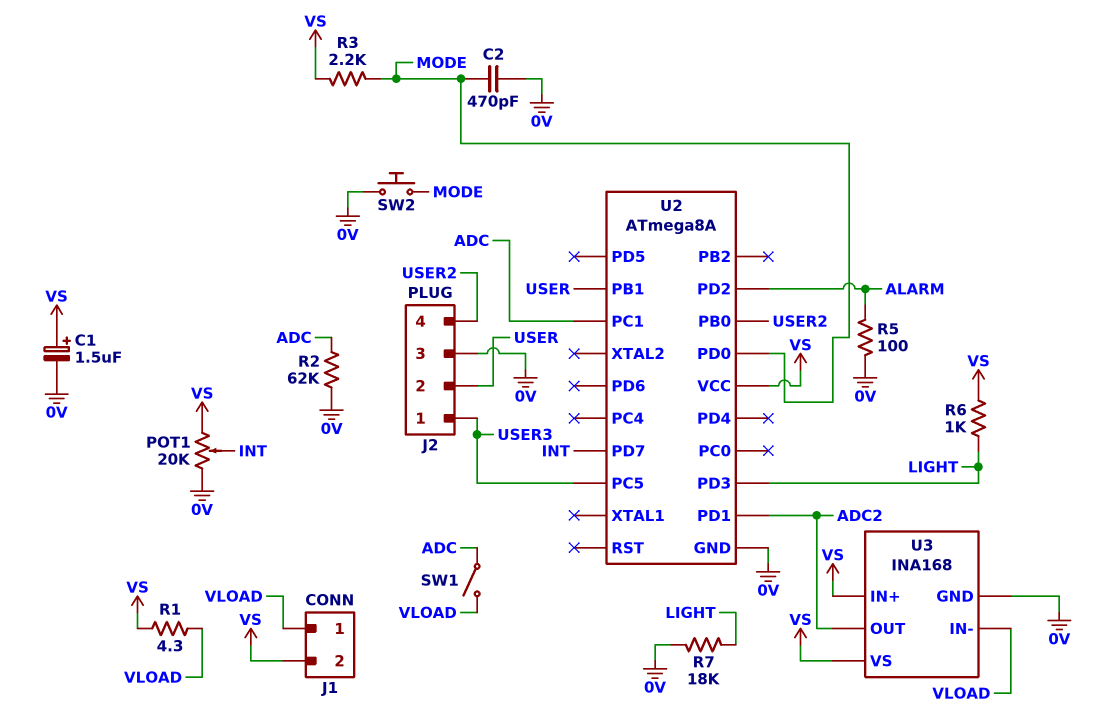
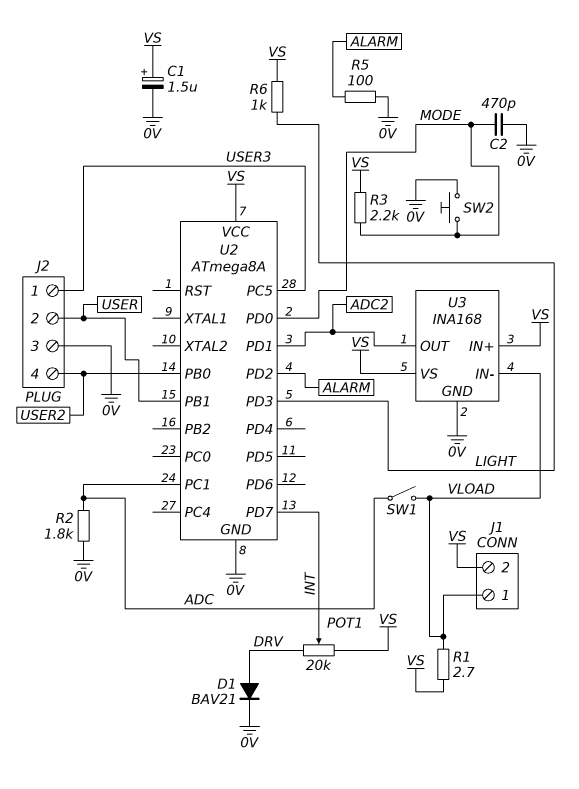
D1: none -> diode BAV21 (A DRV, K 0V)
POT1: 20k (0V, VS, wiper INT) -> 20k (DRV, VS, wiper INT)
R1: 4.3 (VLOAD, VS) -> 2.7 (VLOAD, VS)
R2: 62k (0V, ADC) -> 1.8k (0V, ADC)
R7: 18k (0V, LIGHT) -> none

